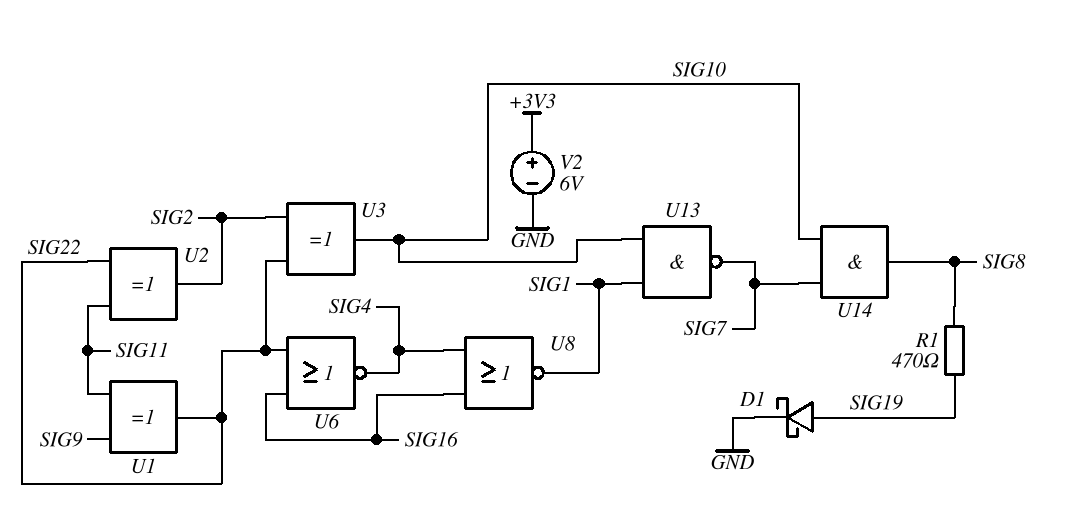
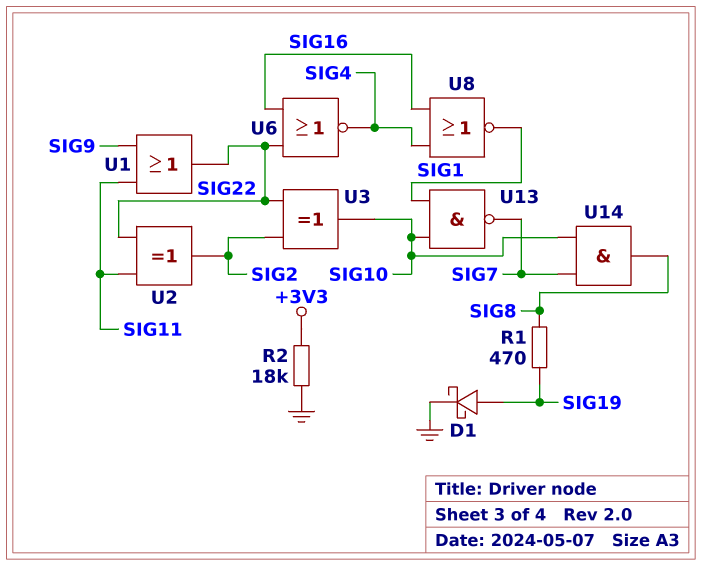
R2: none -> 18k (+3V3, GND)
U1: XOR (in SIG9, in SIG11, out SIG22) -> OR (in SIG9, in SIG11, out SIG22)
V2: 6V (plus +3V3, minus GND) -> none

